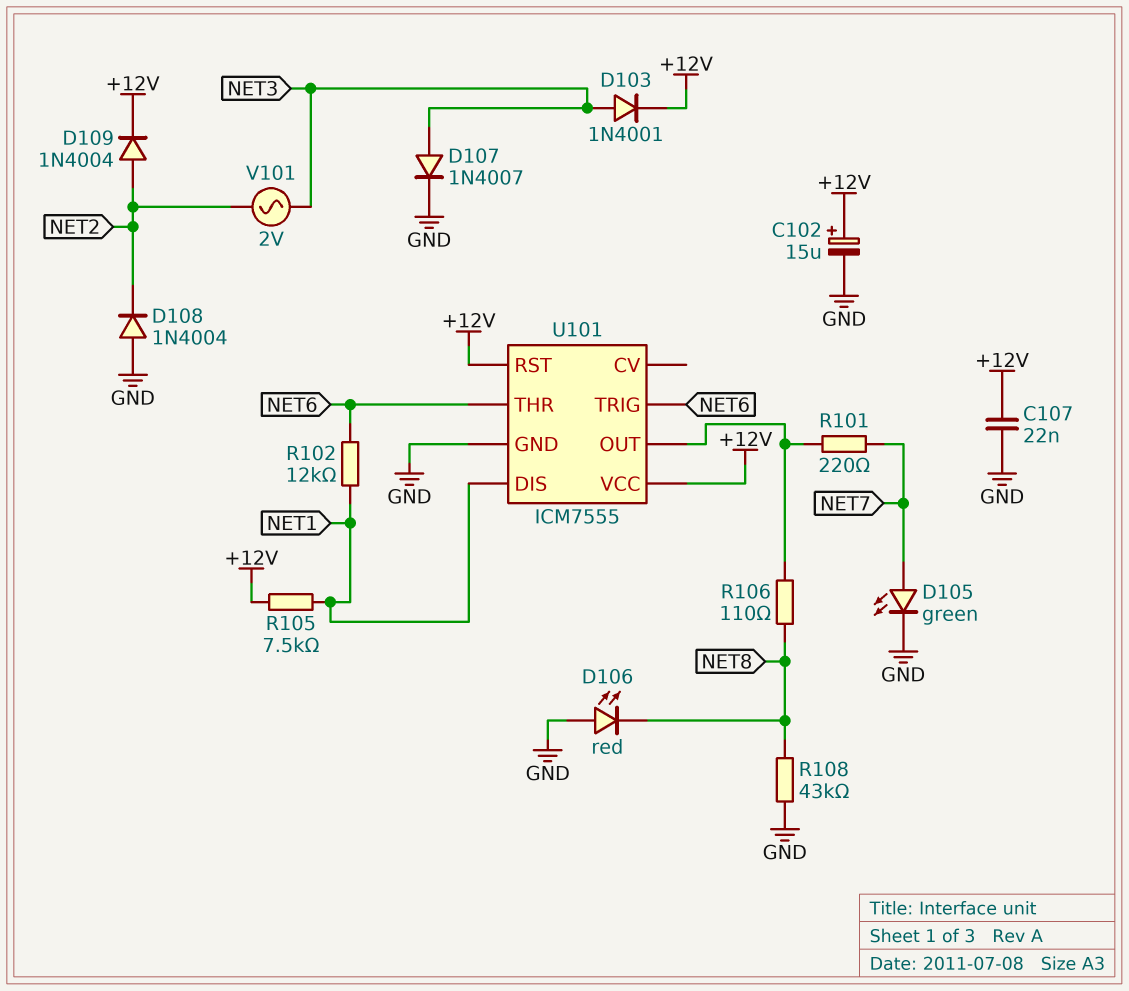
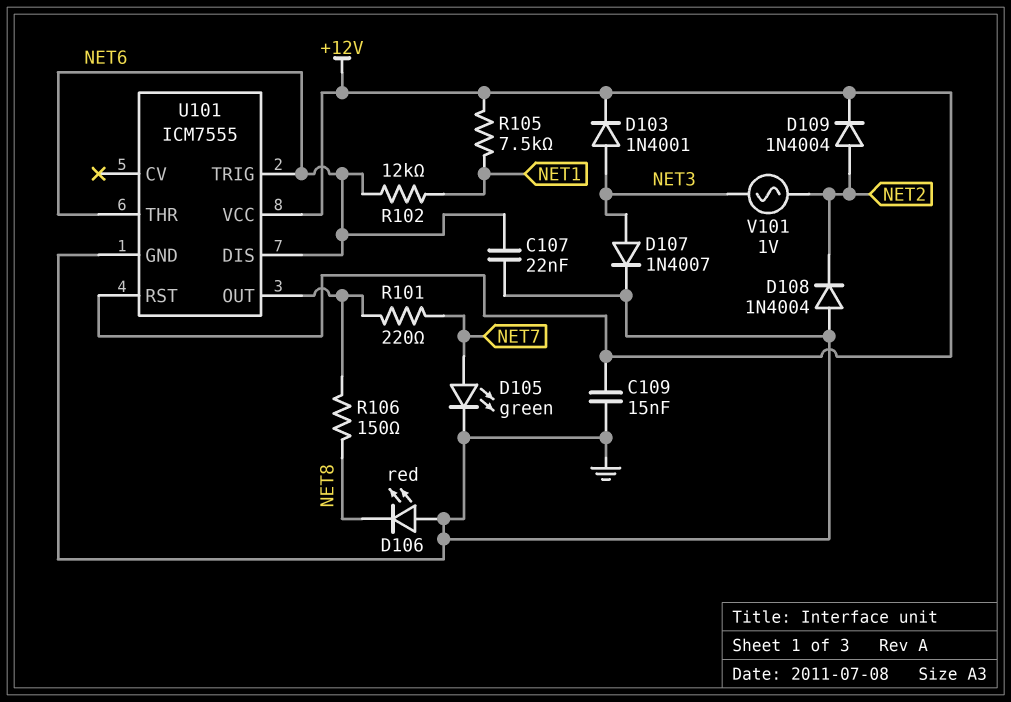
C102: 15uF (plus +12V, minus GND) -> none
C107: 22nF (+12V, GND) -> 22nF (GND, NET6)
C109: none -> 15nF (+12V, GND)
R106: 110 (NET8, U101/OUT) -> 150 (NET8, U101/OUT)
R108: 43k (GND, NET8) -> none
U101 pin DIS: NET1 -> NET6
V101: AC 2V (NET2, NET3) -> AC 1V (NET2, NET3)

